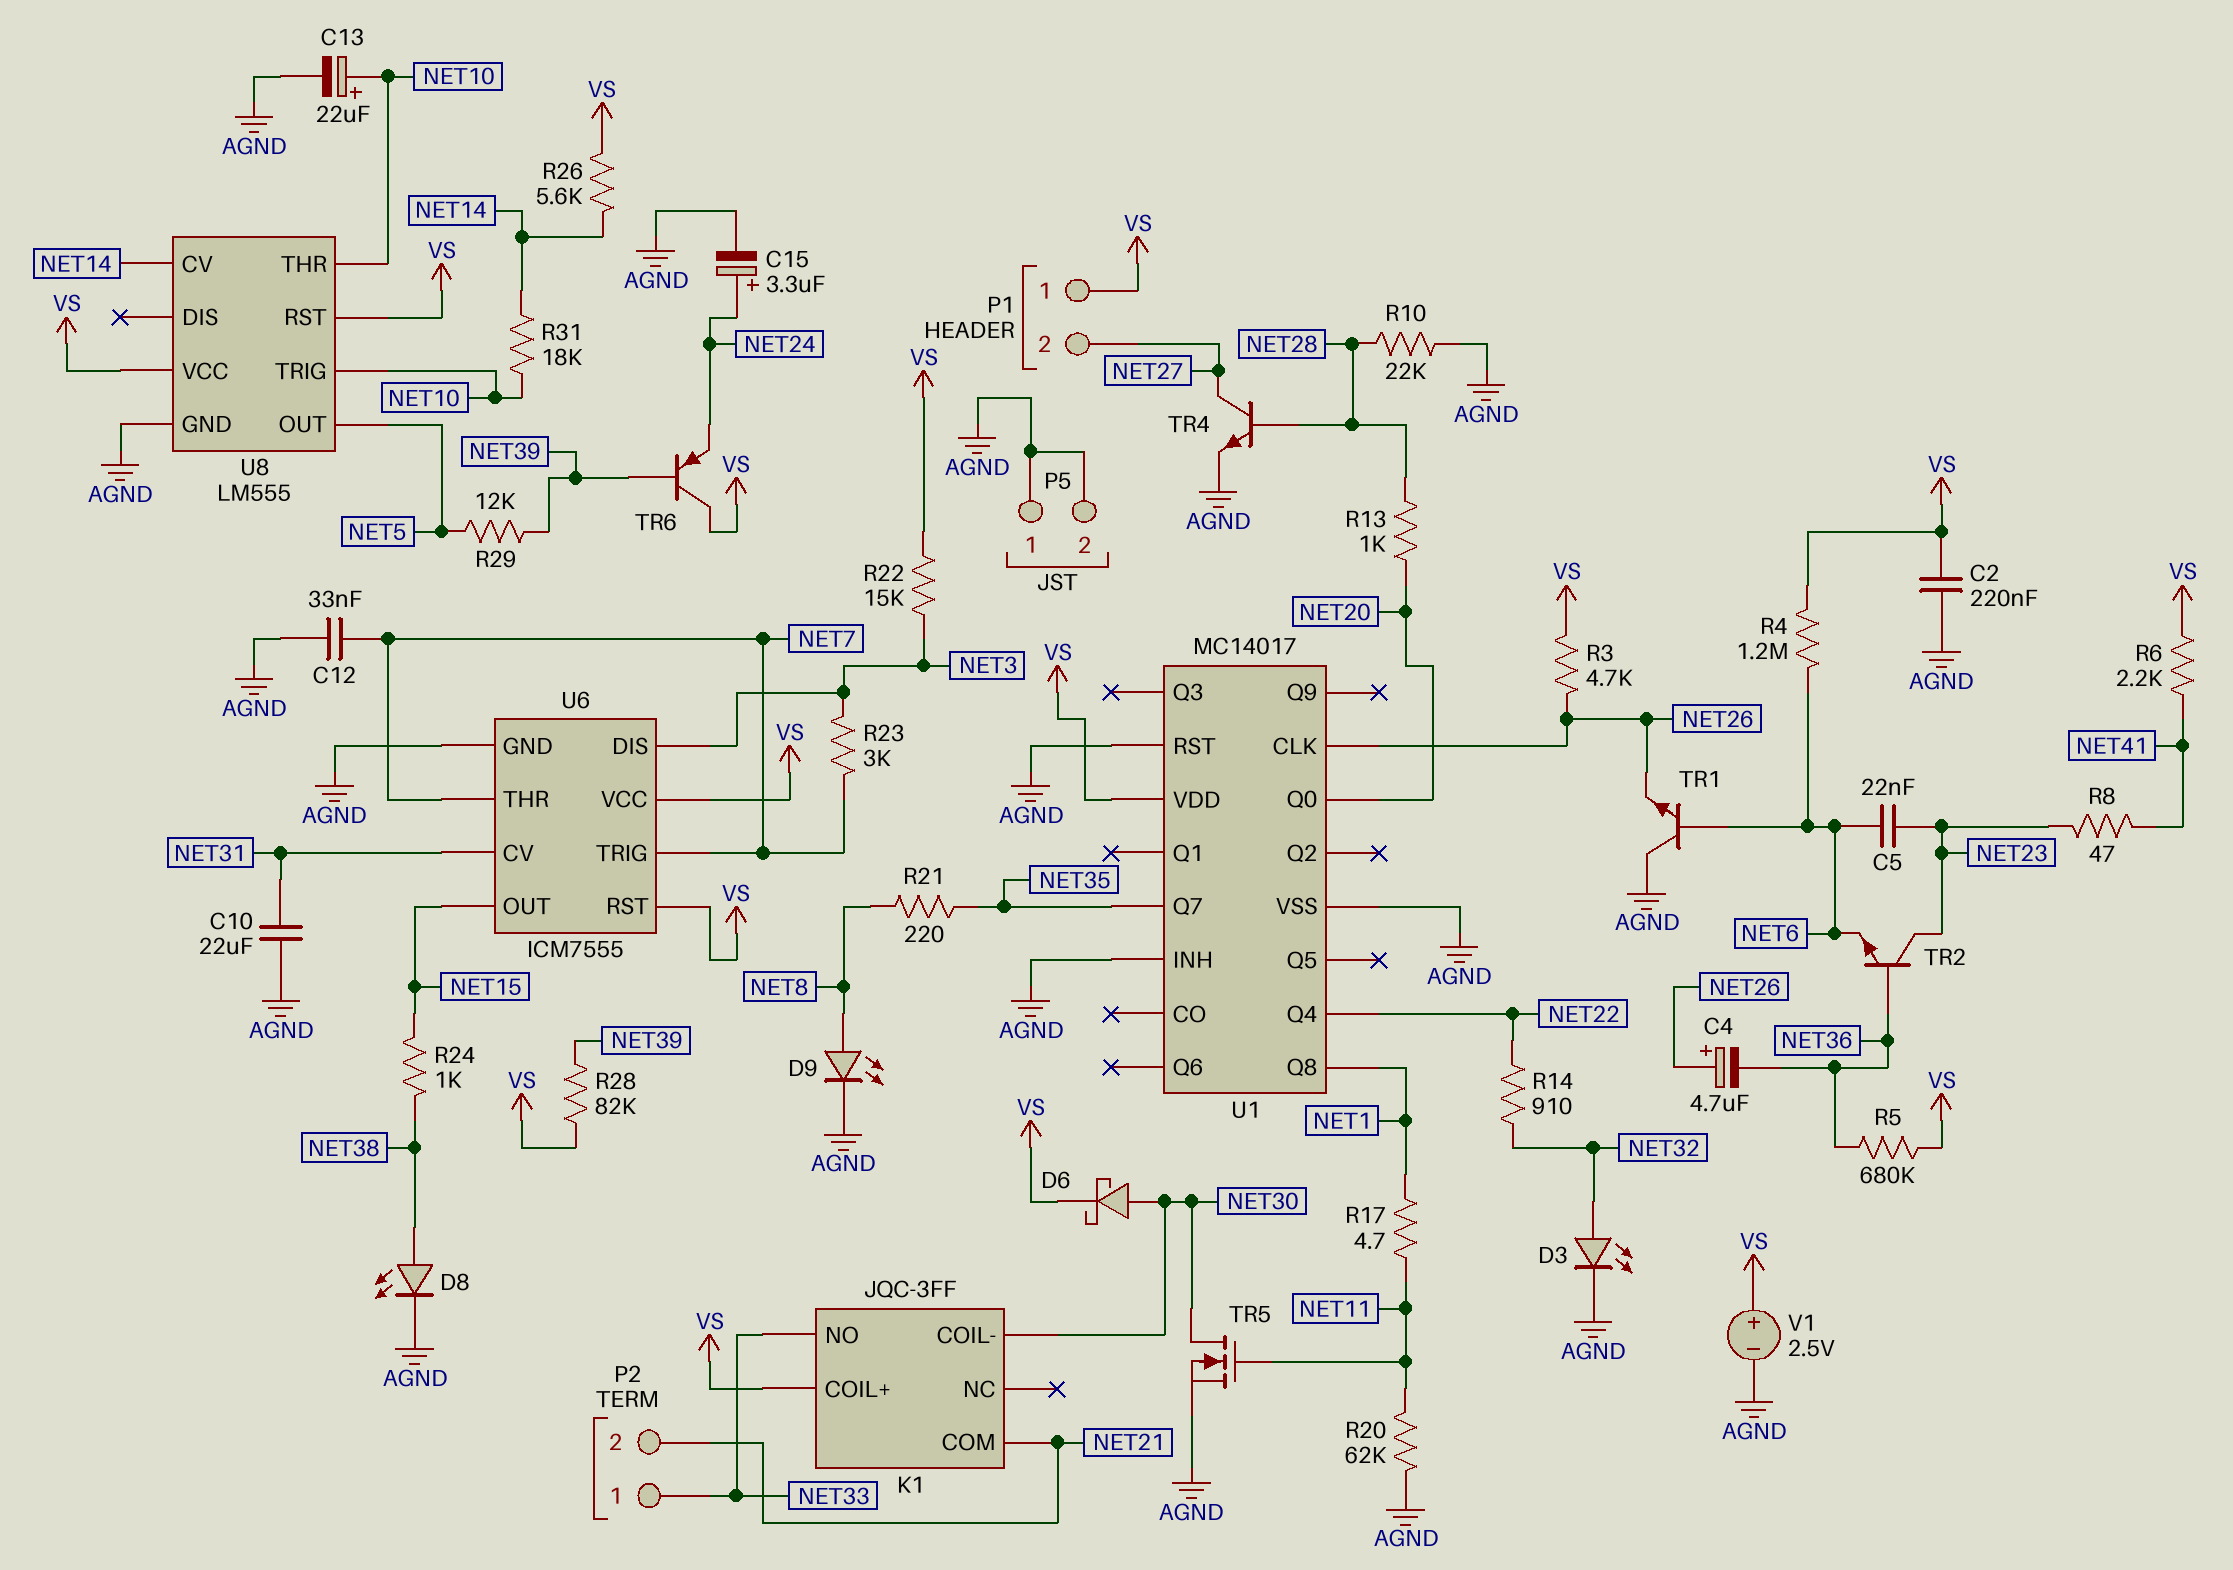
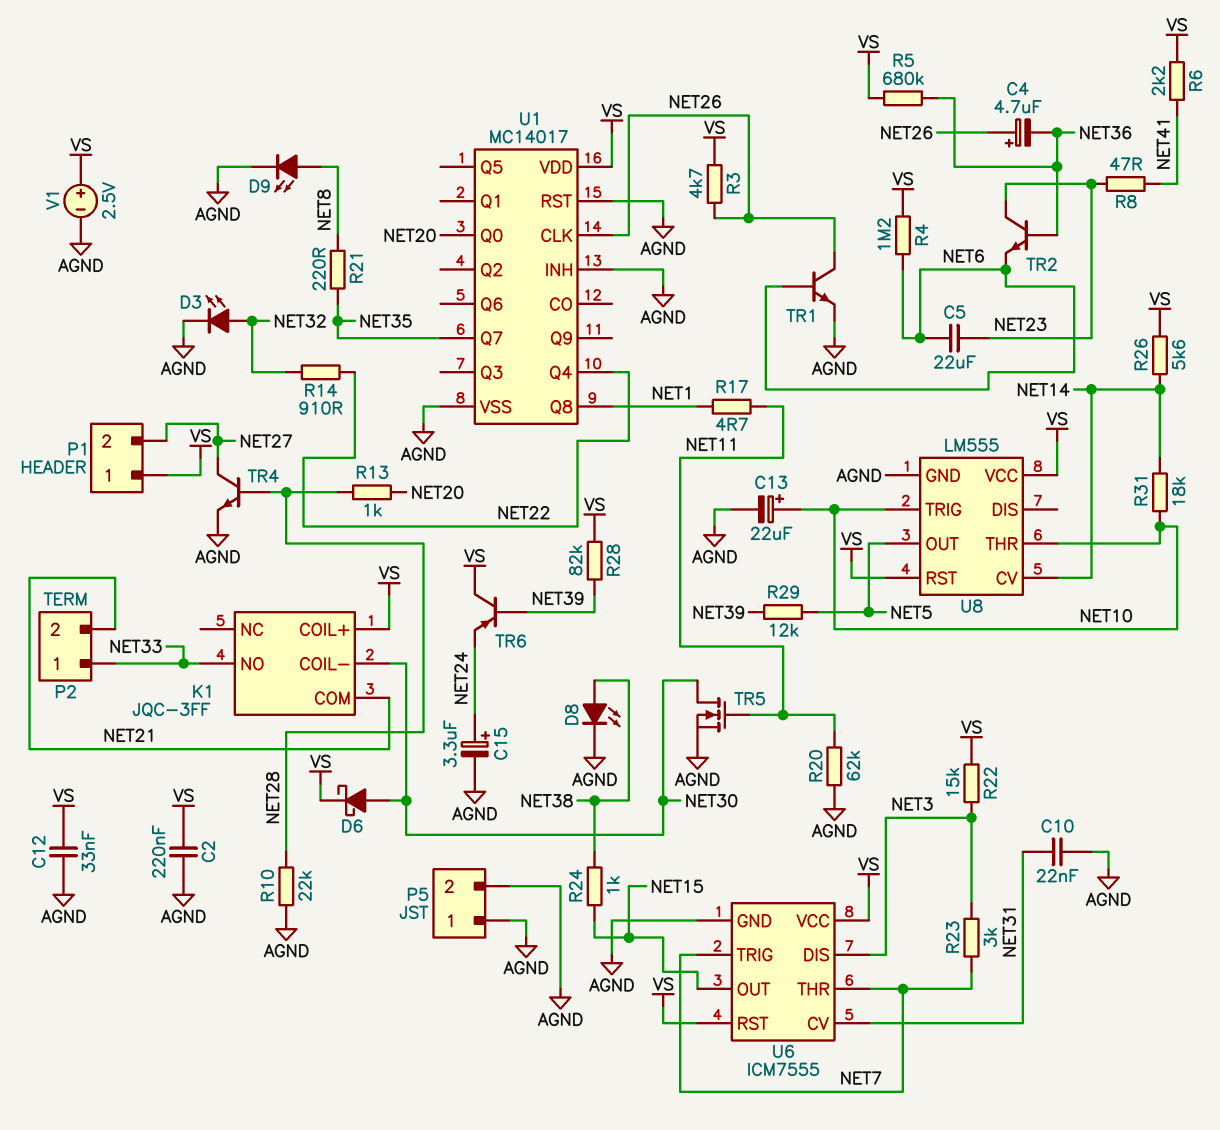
C5: 22nF (NET6, NET23) -> 22uF (NET6, NET23)
C10: 22uF (AGND, NET31) -> 22nF (AGND, NET31)
C12: 33nF (AGND, NET7) -> 33nF (AGND, VS)
TR1: NPN (B NET6, C AGND, E NET26) -> NPN (B NET6, C NET26, E AGND)

